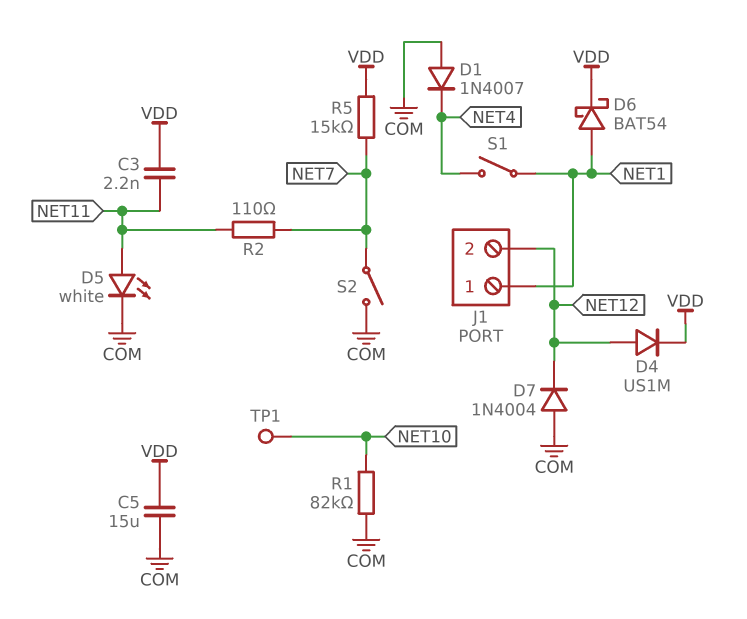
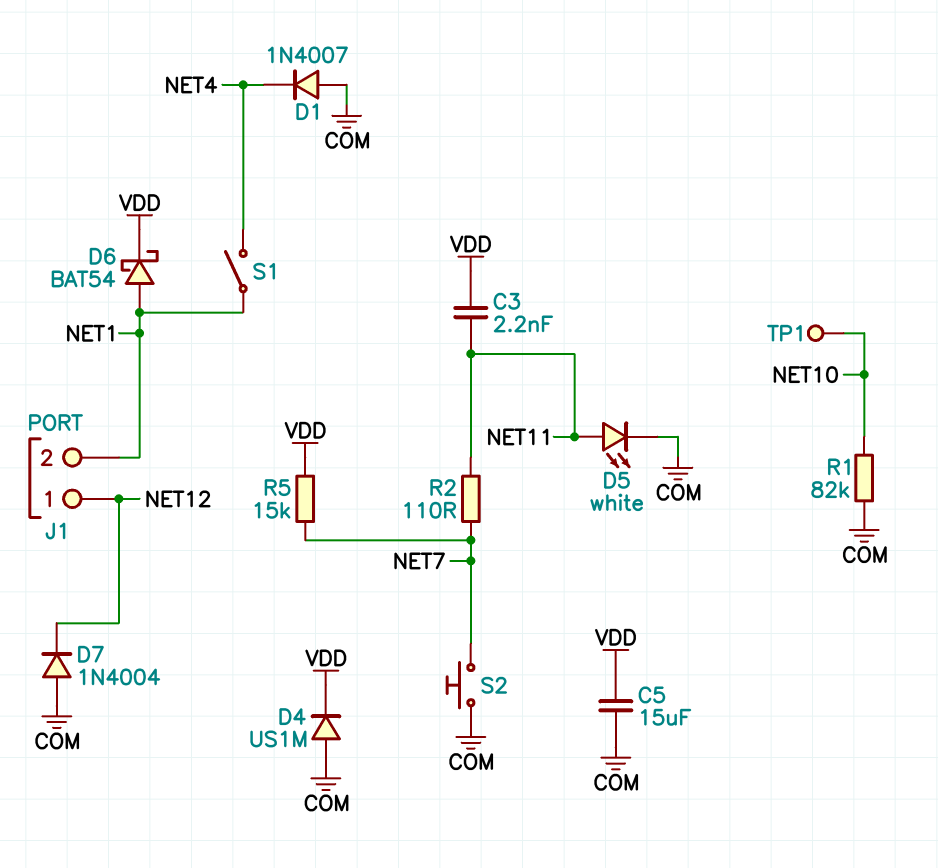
D4: diode US1M (A NET12, K VDD) -> diode US1M (A COM, K VDD)
J1 pin 1: NET1 -> NET12
J1 pin 2: NET12 -> NET1
S2: switch (COM, NET7) -> button (COM, NET7)

